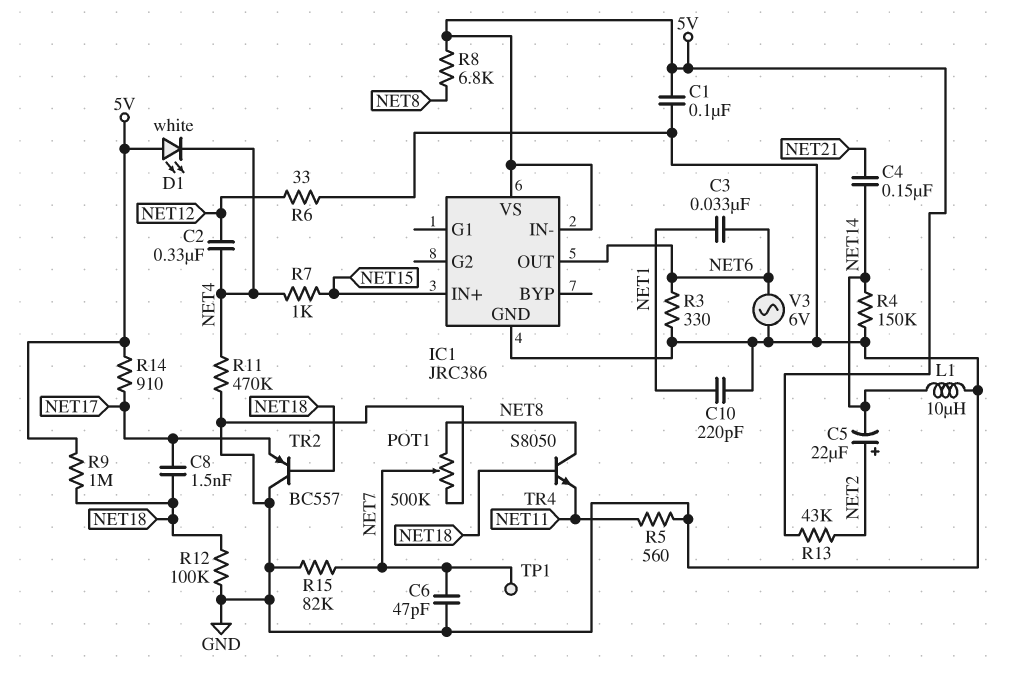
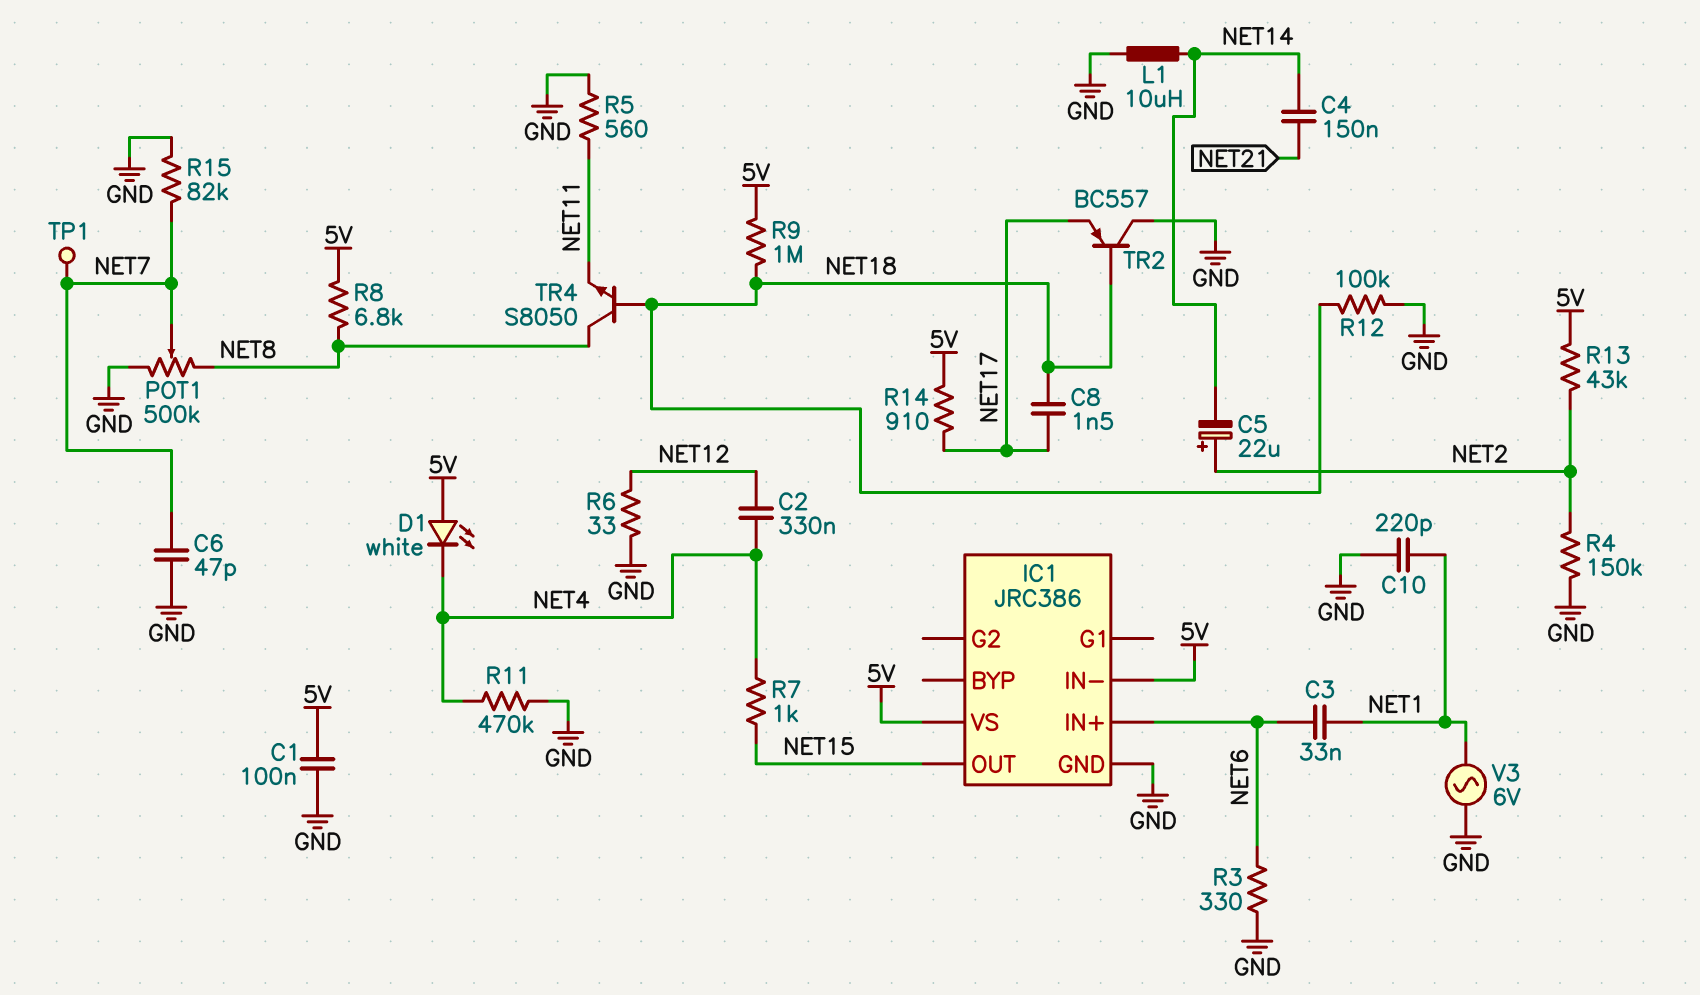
IC1 pin IN+: NET15 -> NET6
IC1 pin OUT: NET6 -> NET15
R4: 150k (GND, NET14) -> 150k (GND, NET2)
V3: AC 6V (GND, NET6) -> AC 6V (GND, NET1)

